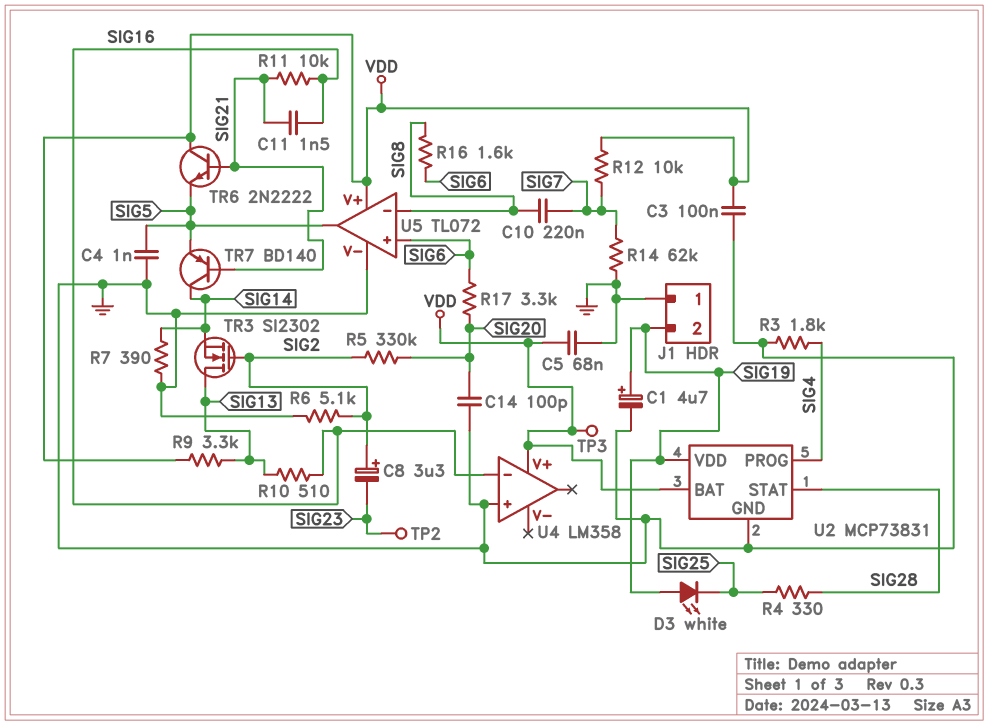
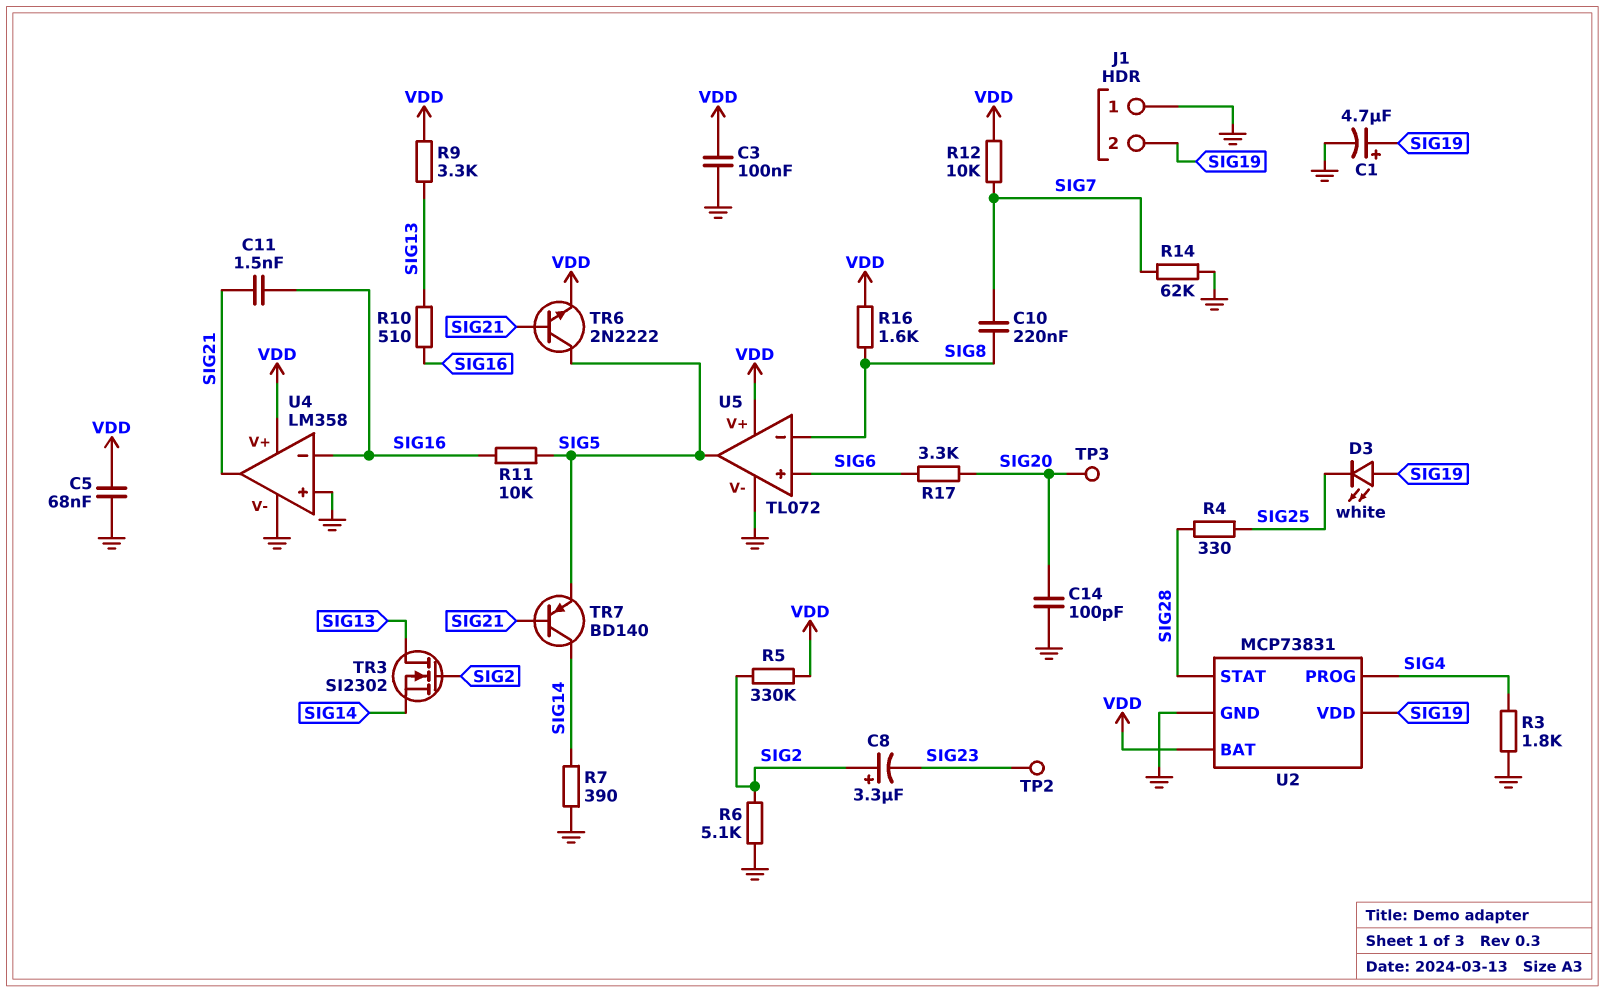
C4: 1nF (GND, SIG5) -> none
R5: 330k (SIG2, SIG20) -> 330k (SIG2, VDD)
R11: 10k (SIG16, SIG21) -> 10k (SIG5, SIG16)
R16: 1.6k (SIG6, SIG8) -> 1.6k (SIG8, VDD)
TP3: test point (VDD) -> test point (SIG20)
TR6: NPN 2N2222 (B SIG21, C VDD, E SIG5) -> NPN 2N2222 (B SIG21, C SIG5, E VDD)
U4 pin V-: none -> GND
U4 pin out: none -> SIG21

